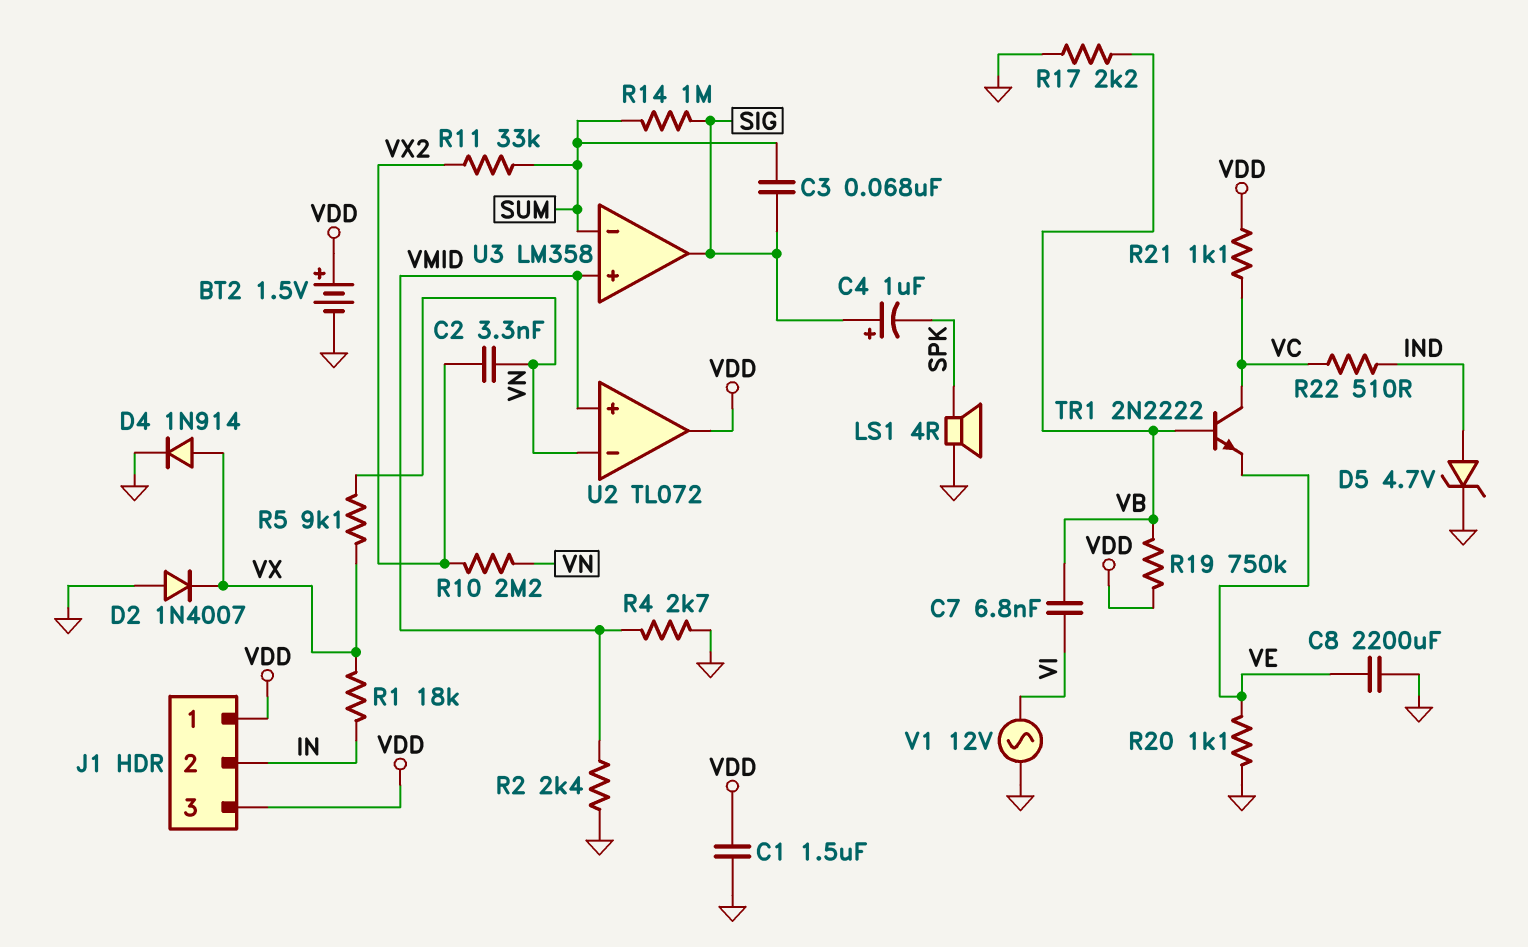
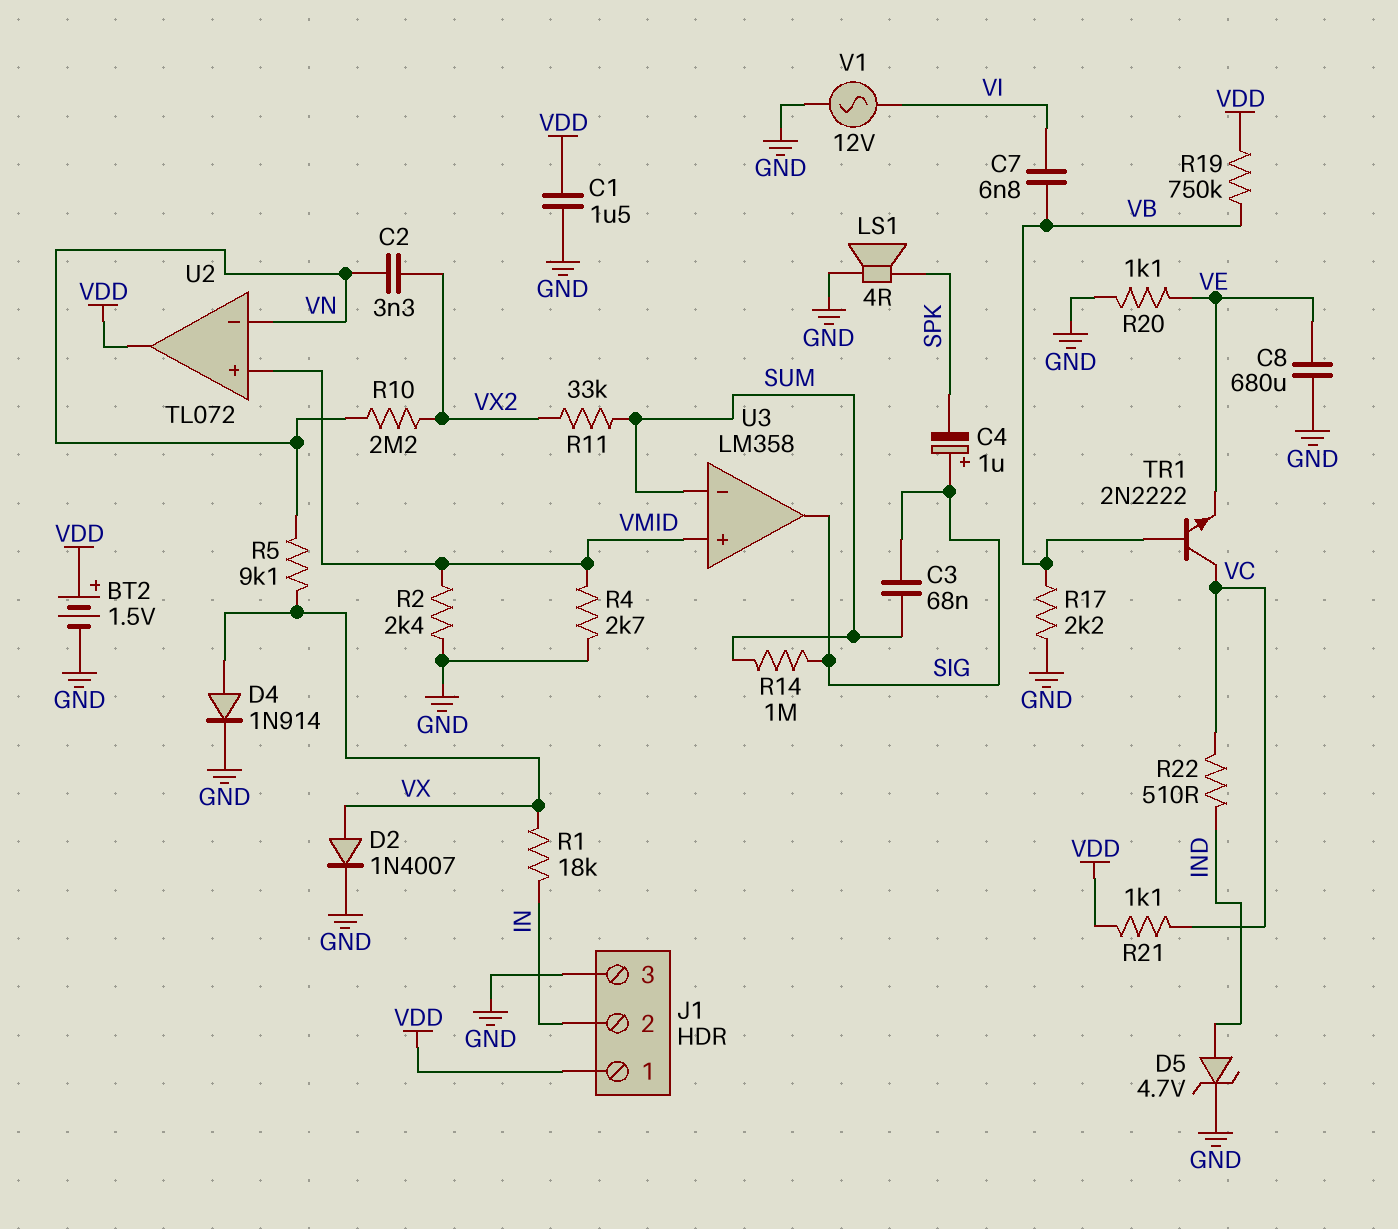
C8: 2200uF (GND, VE) -> 680uF (GND, VE)
D2: diode 1N4007 (A GND, K VX) -> diode 1N4007 (A VX, K GND)
J1 pin 3: VDD -> GND

